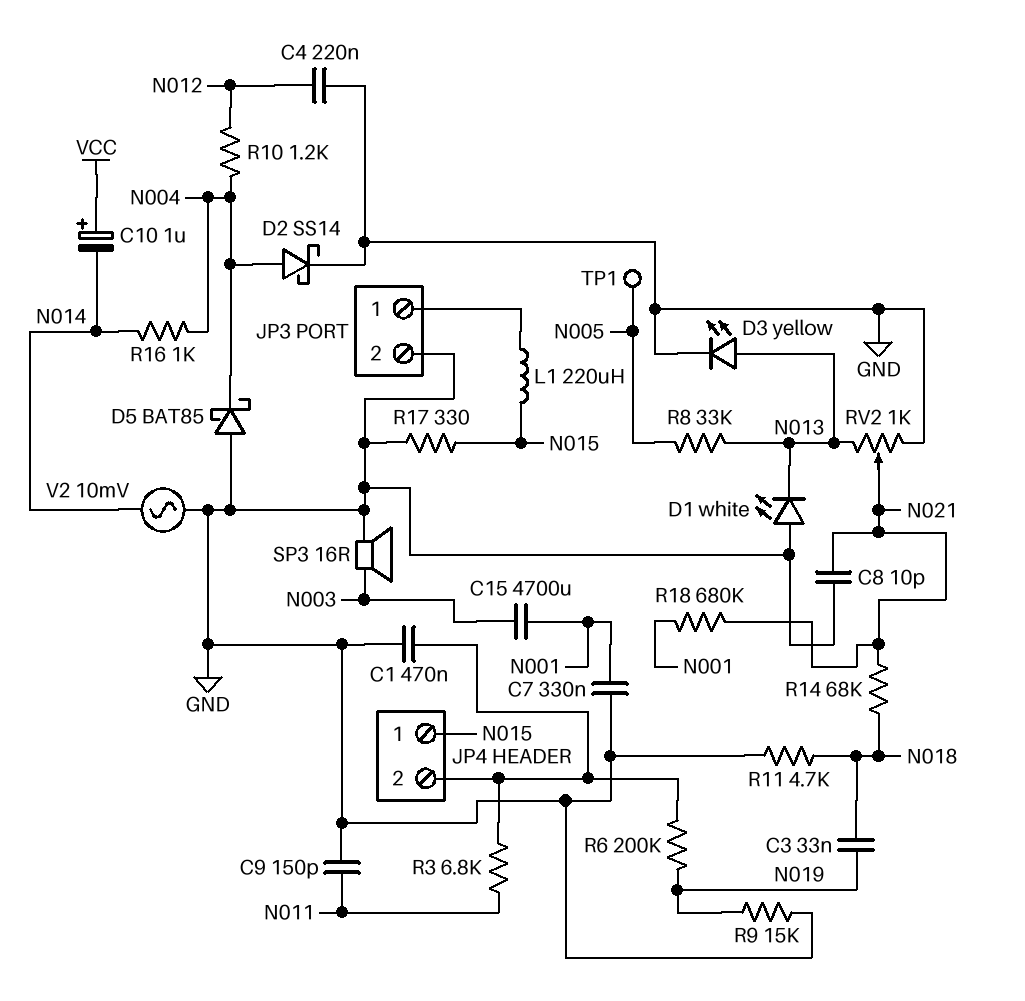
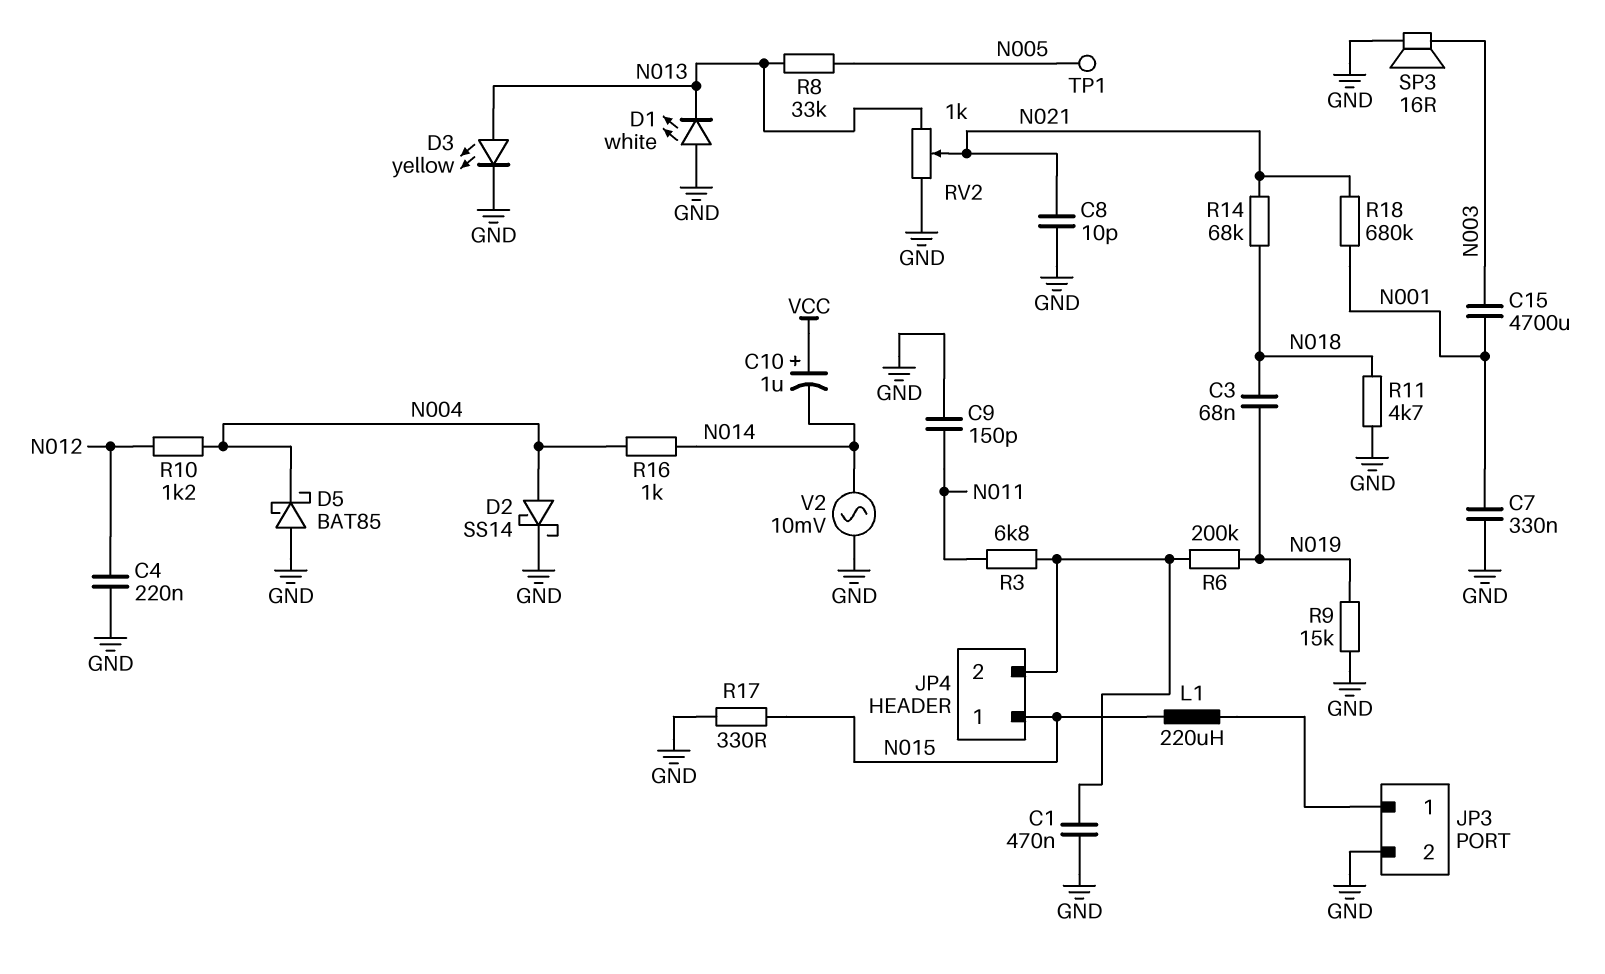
C3: 33nF (N018, N019) -> 68nF (N018, N019)

